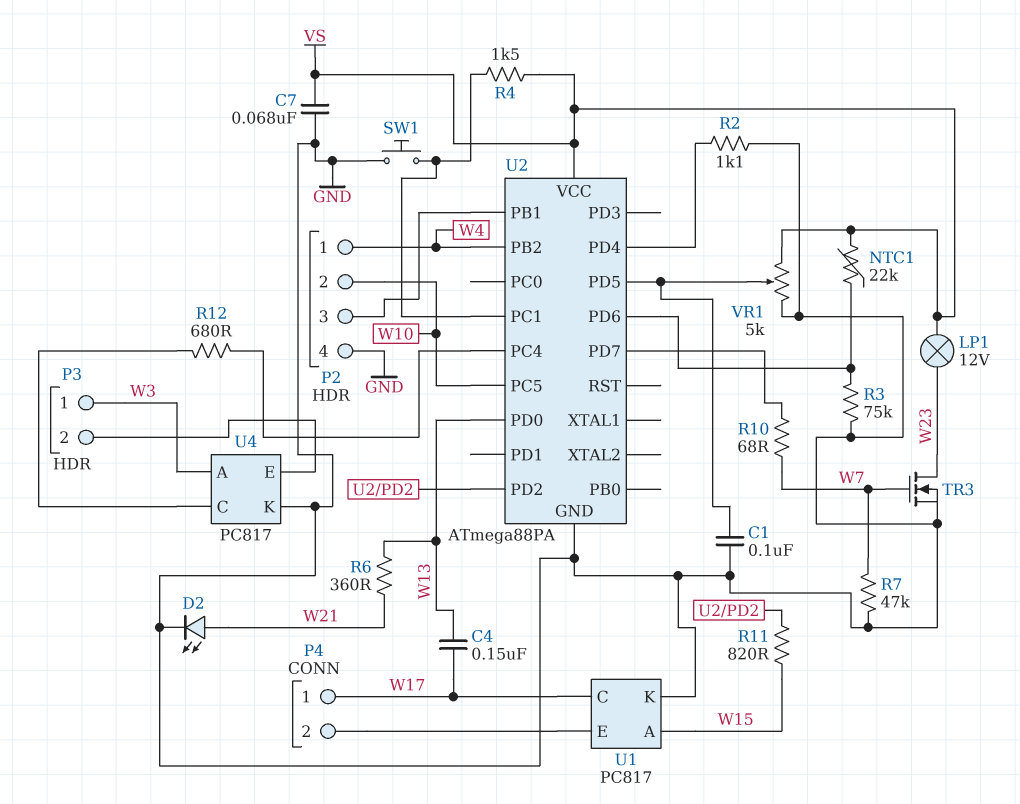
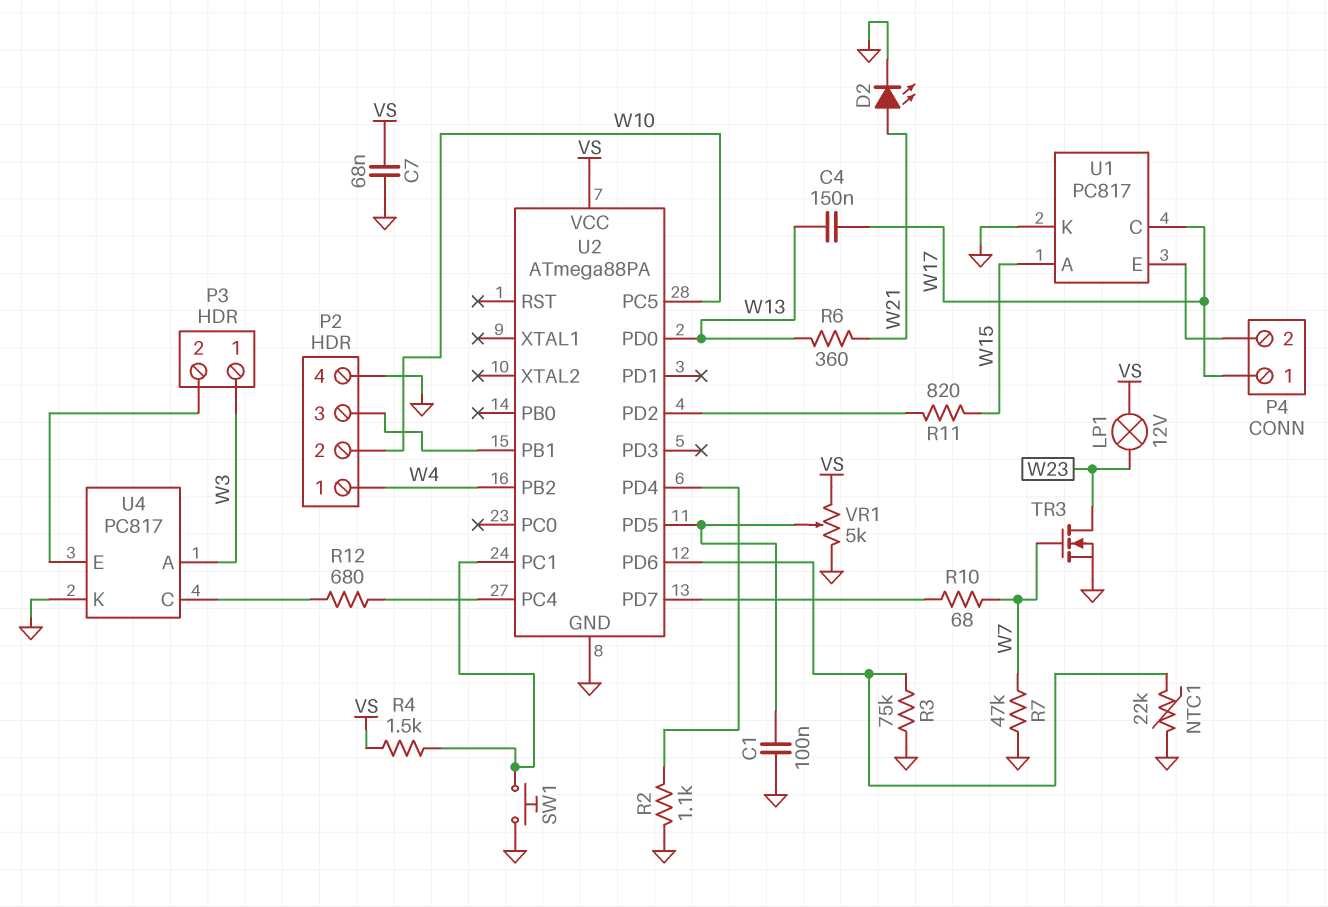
NTC1: 22k (U2/PD6, VS) -> 22k (GND, U2/PD6)

